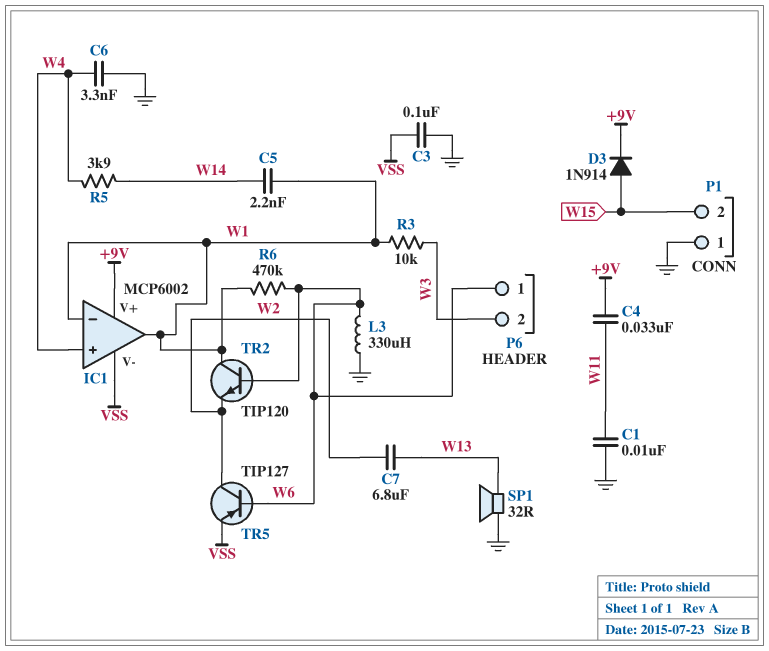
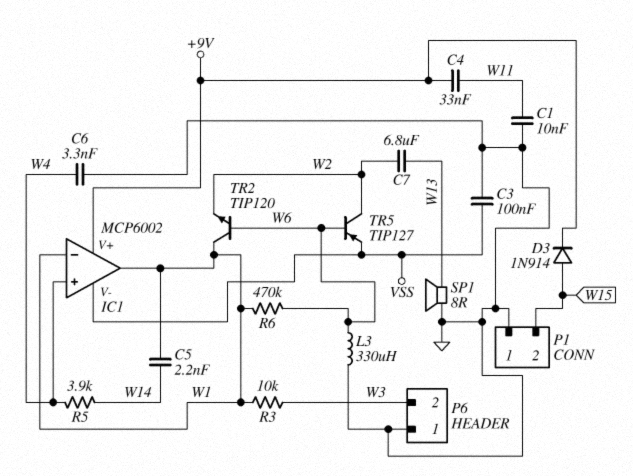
P6 pin 1: W6 -> GND
SP1: speaker 32R (GND, W13) -> speaker 8R (GND, W13)

